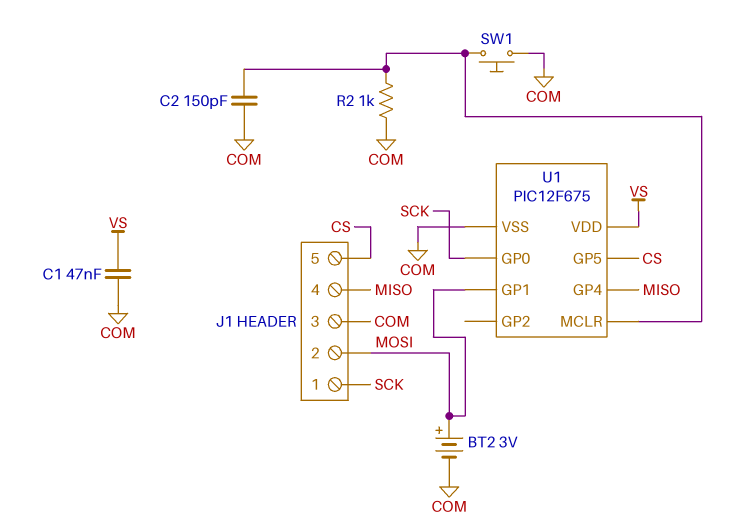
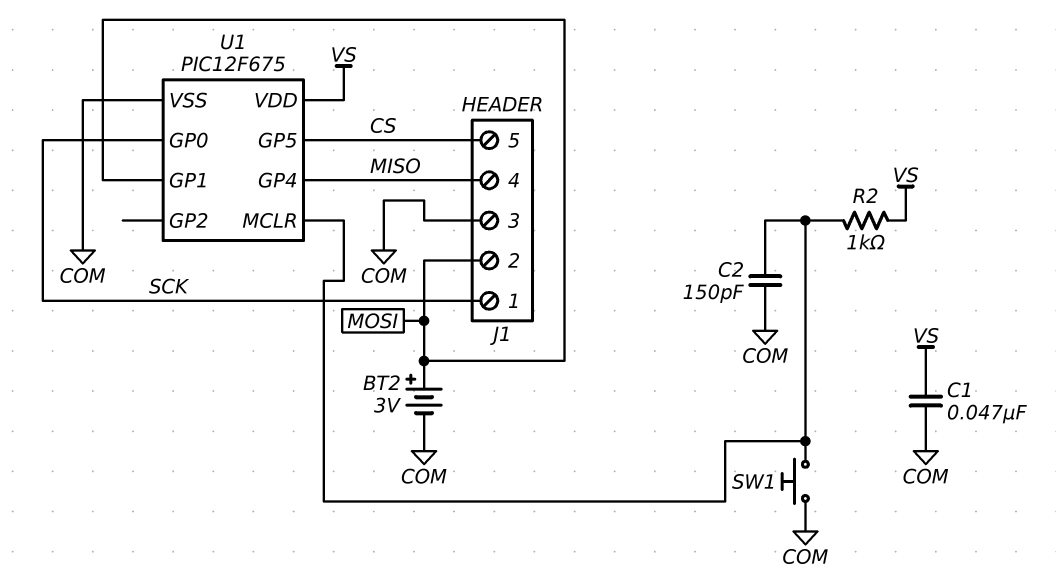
R2: 1k (COM, U1/MCLR) -> 1k (U1/MCLR, VS)

